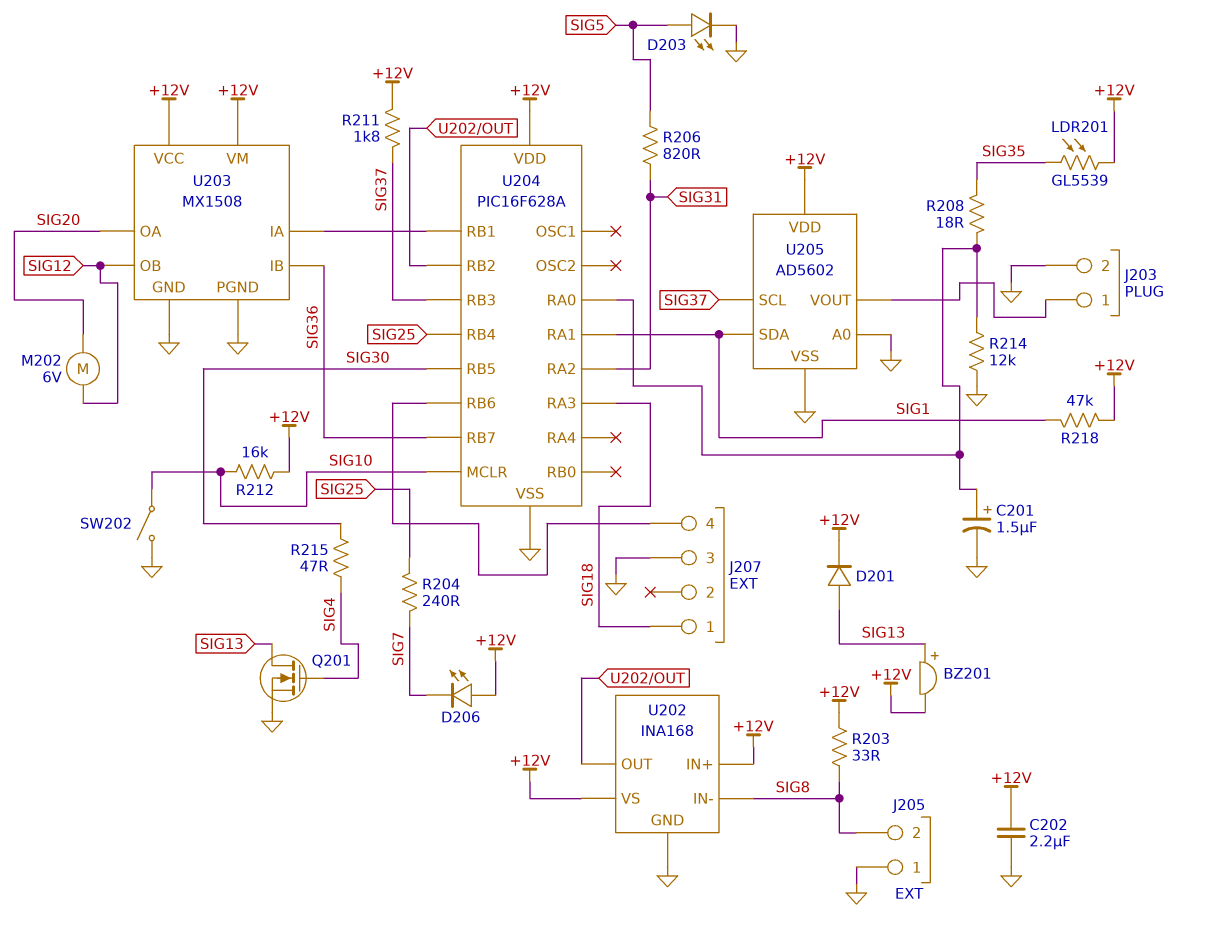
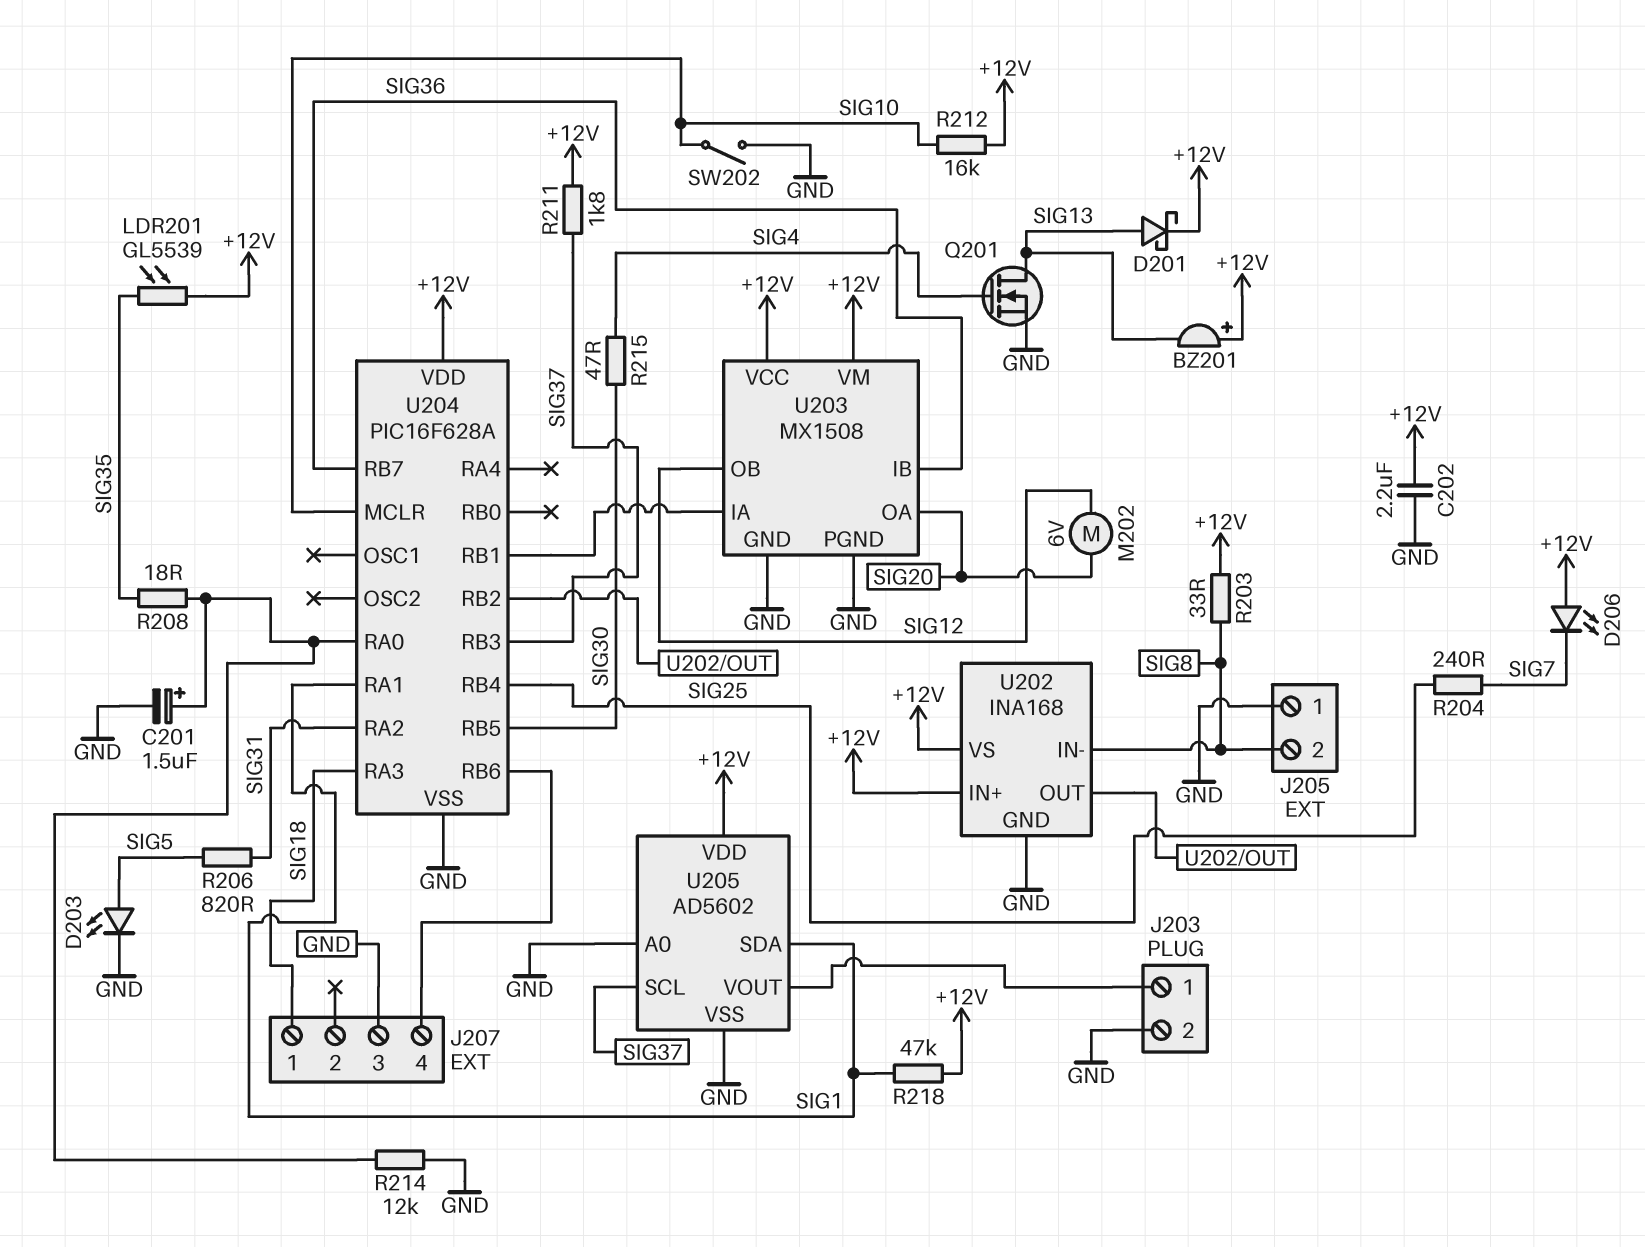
BZ201: buzzer (plus SIG13, minus +12V) -> buzzer (plus +12V, minus SIG13)
D201: diode (A SIG13, K +12V) -> schottky (A SIG13, K +12V)

